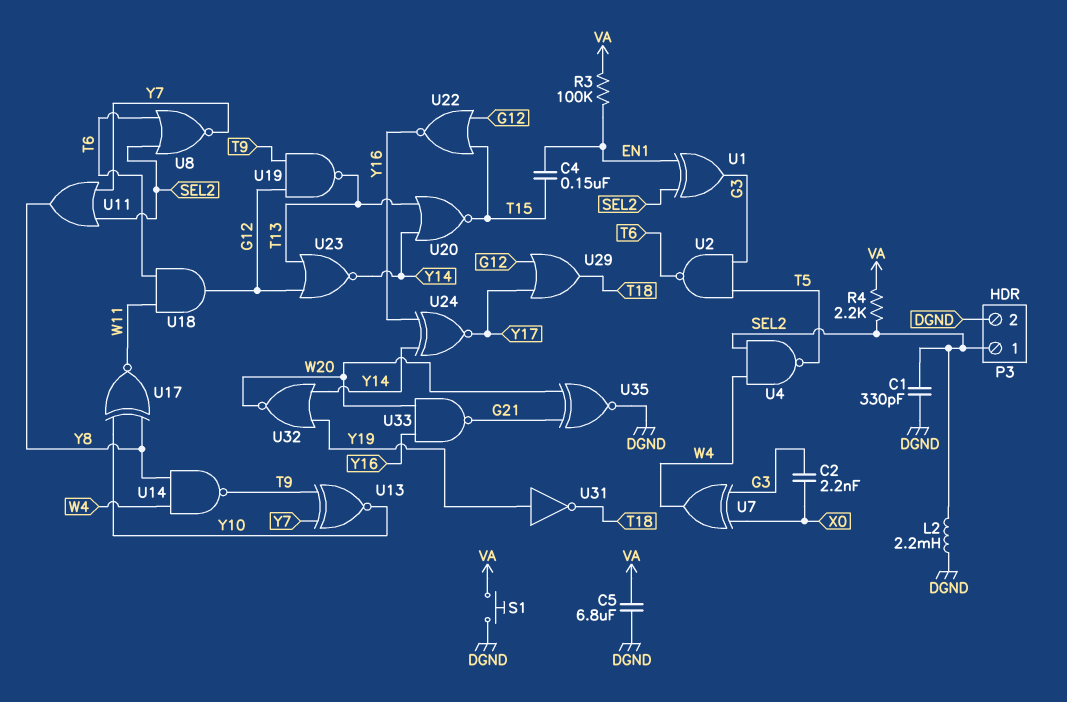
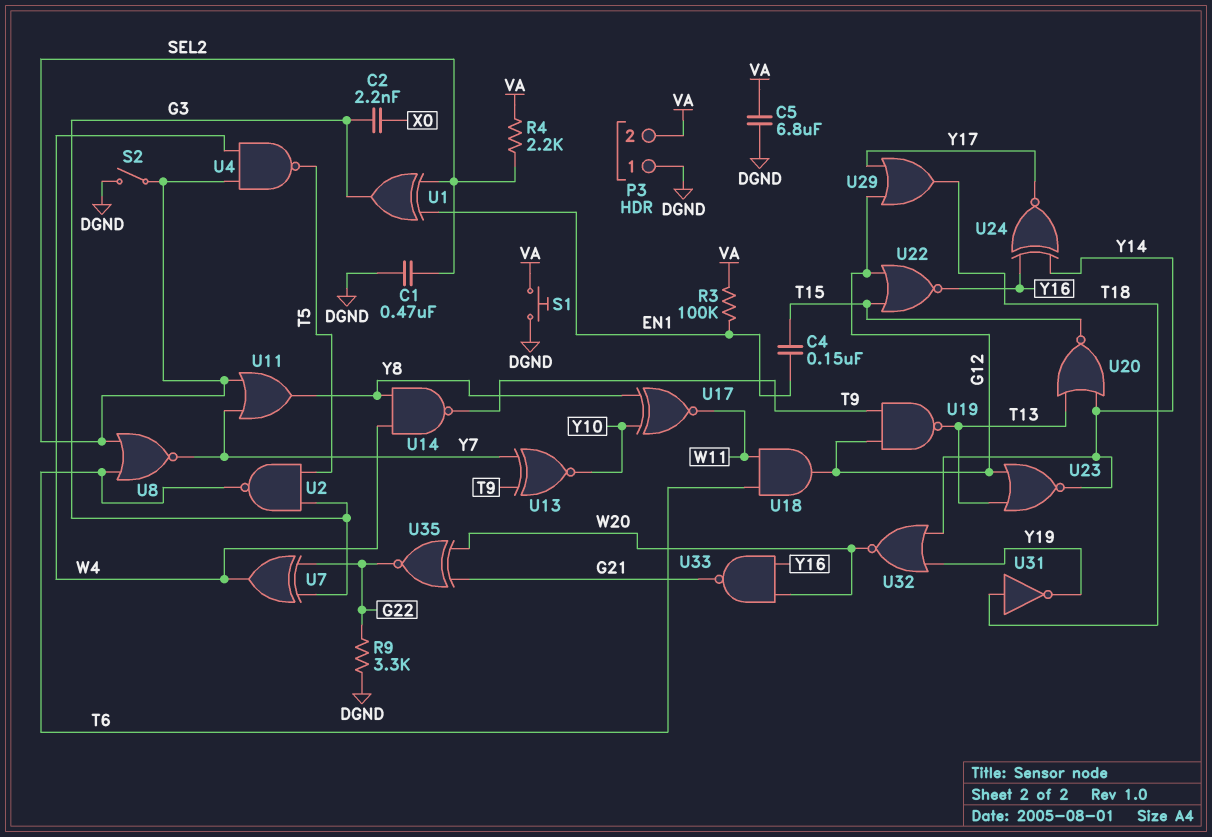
C1: 330pF (DGND, SEL2) -> 470nF (DGND, SEL2)
L2: 2.2mH (DGND, SEL2) -> none
P3 pin 1: SEL2 -> DGND
P3 pin 2: DGND -> VA
R9: none -> 3.3k (DGND, G22)
S2: none -> switch (DGND, SEL2)
U7: XOR (in G3, in X0, out W4) -> XOR (in G3, in G22, out W4)
U31: NOT (in Y19, out T18) -> NOT (in T18, out Y19)
U35: XNOR (in G21, in W20, out DGND) -> XNOR (in G21, in W20, out G22)

